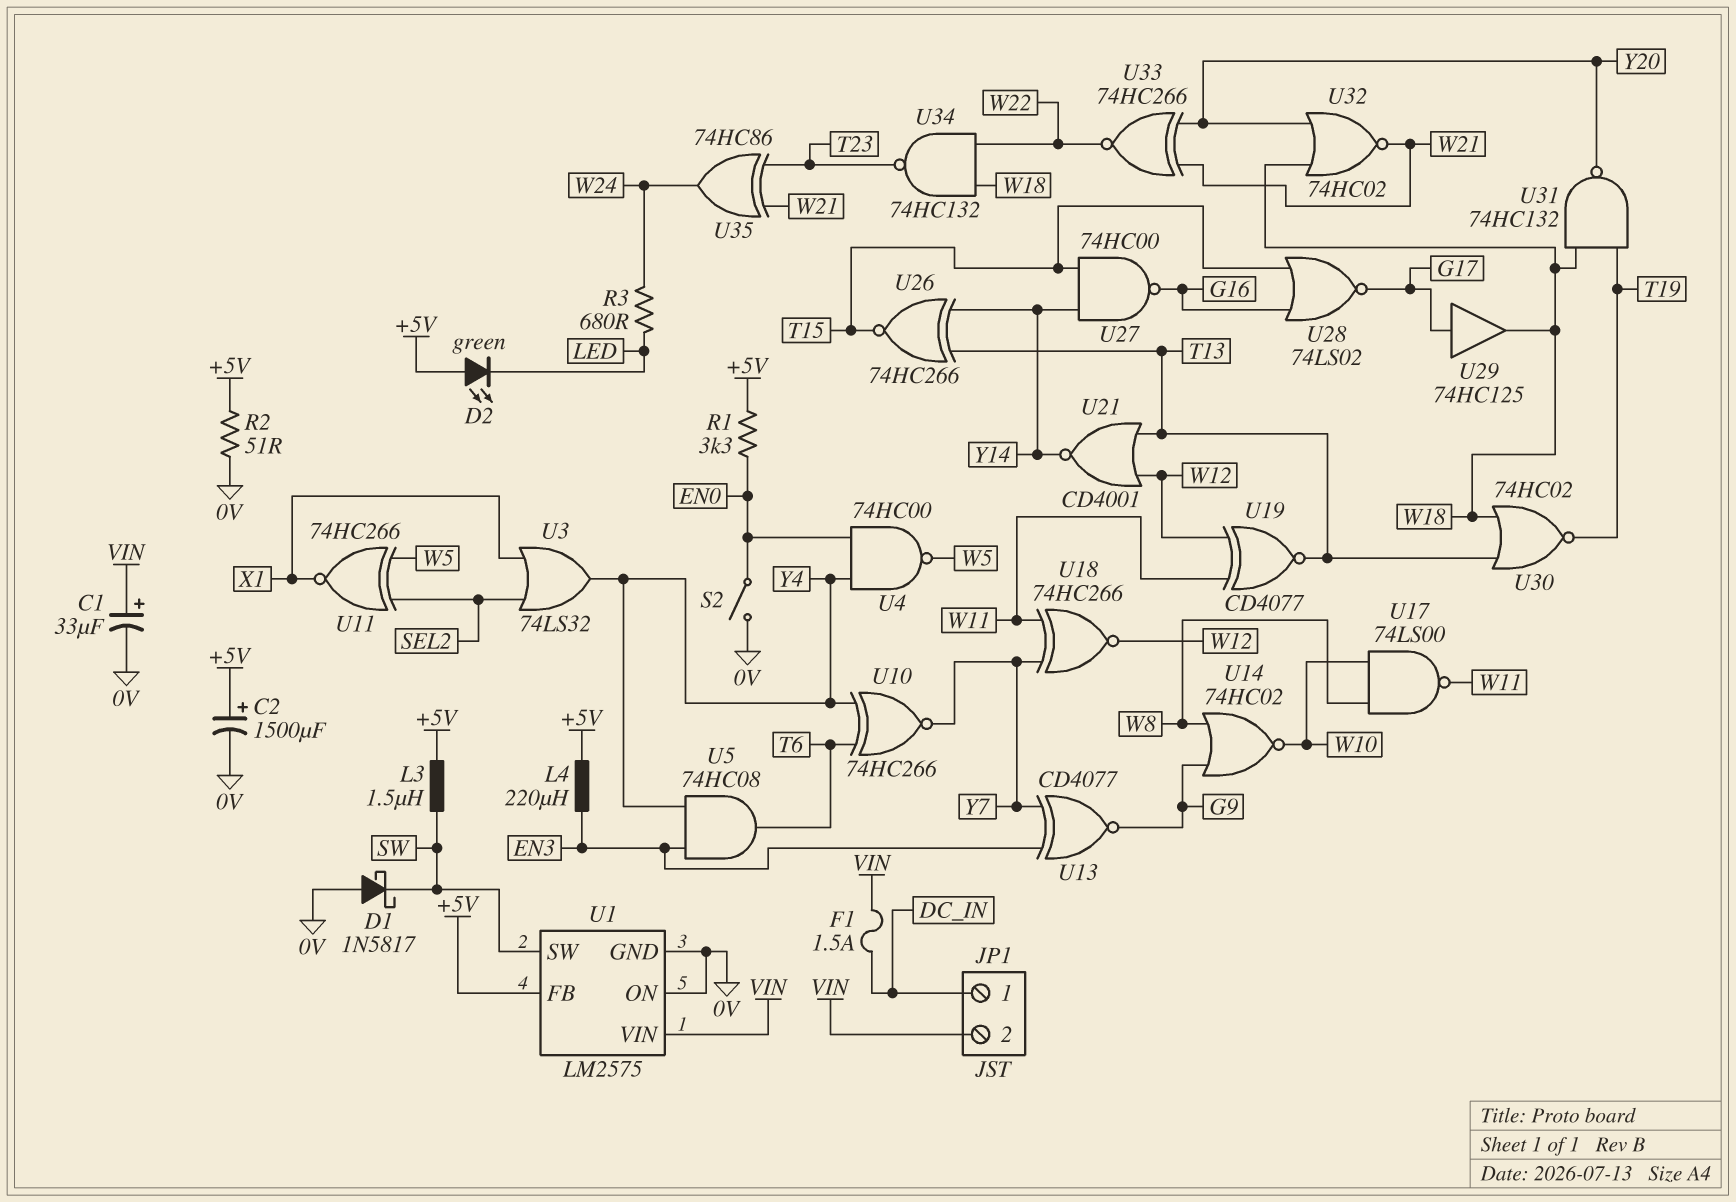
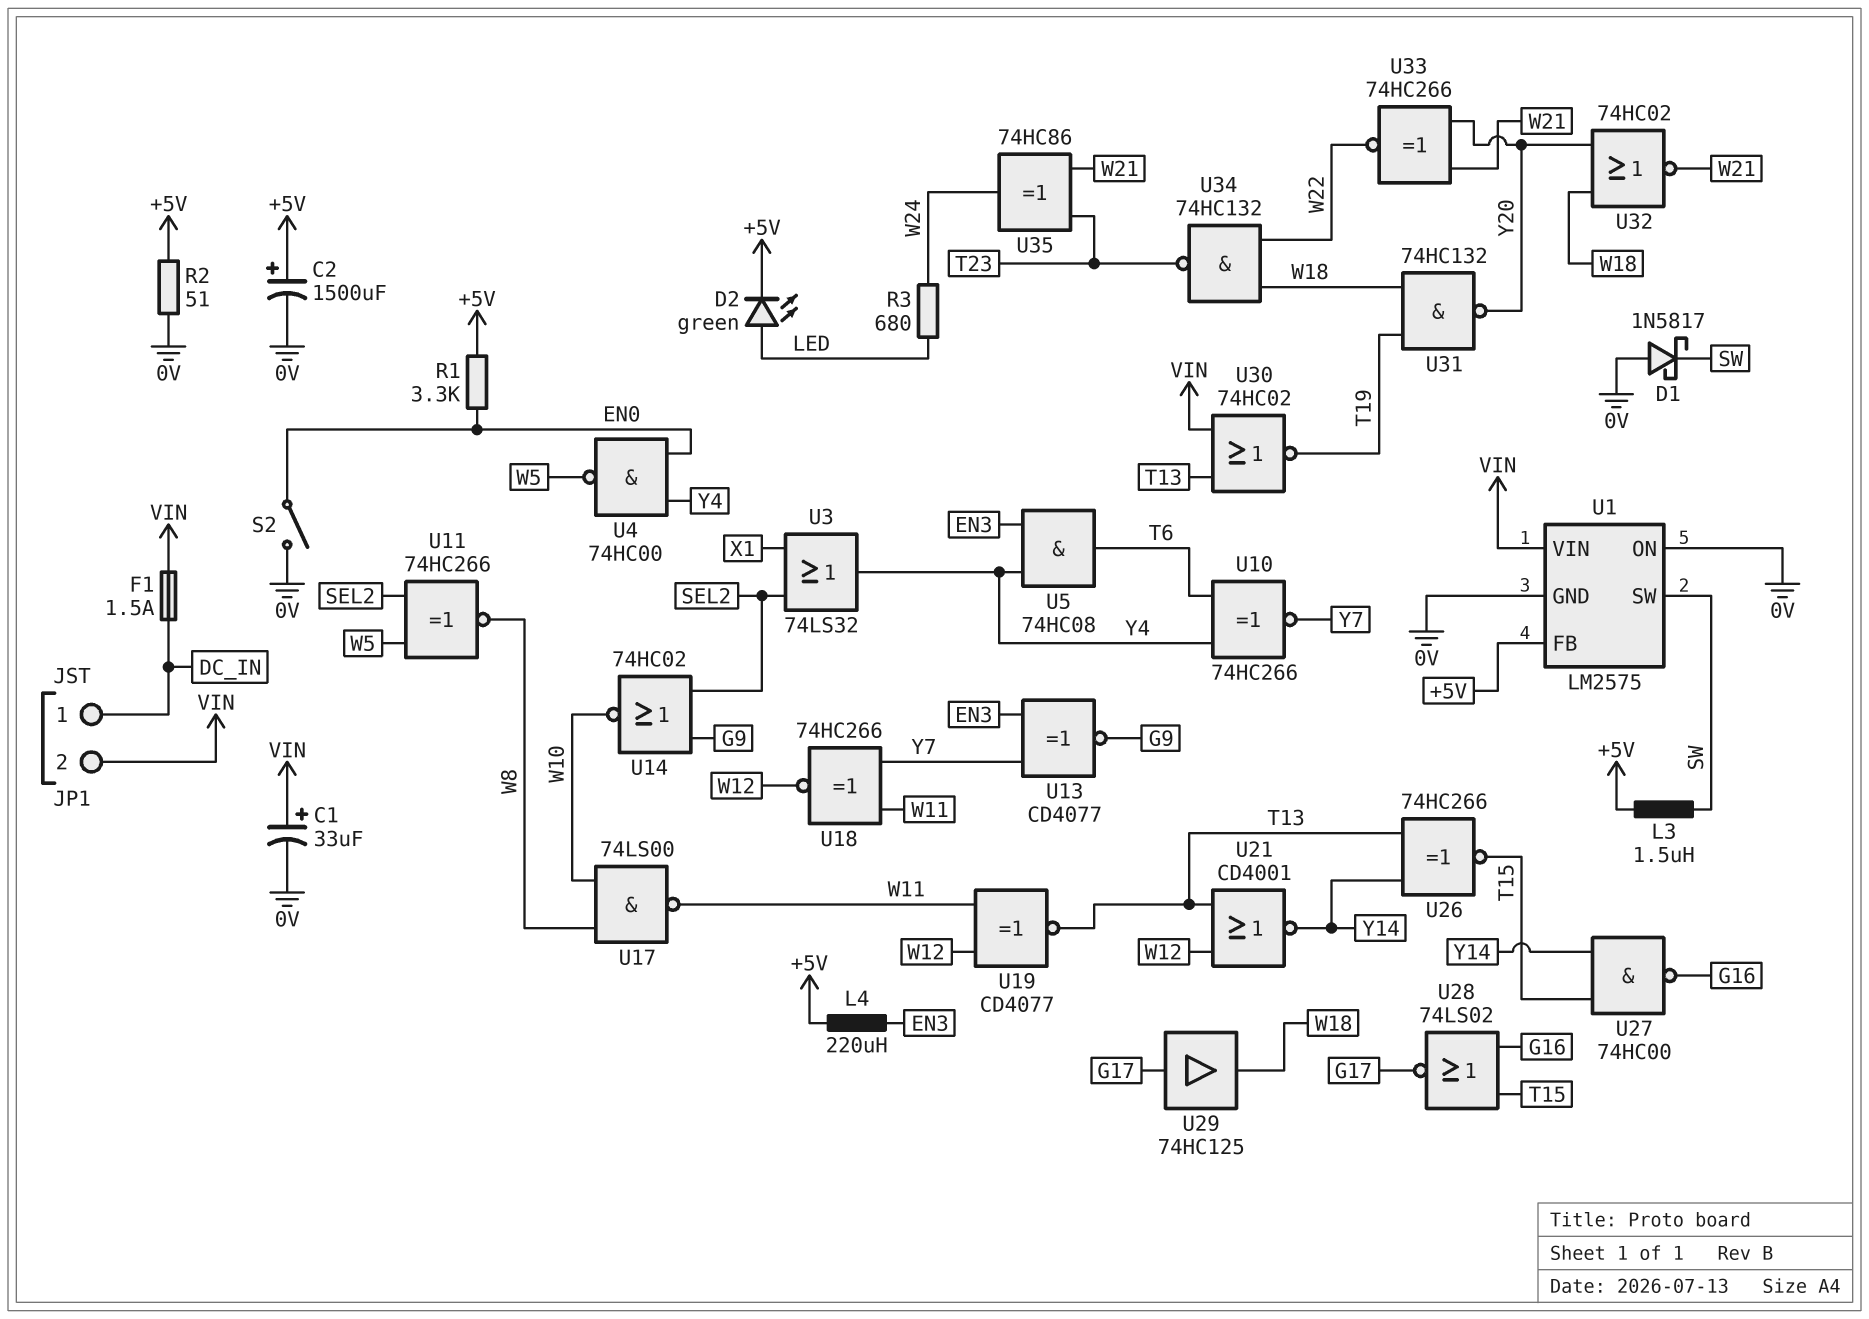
D2: LED green (A +5V, K LED) -> LED green (A LED, K +5V)
U11: XNOR 74HC266 (in SEL2, in W5, out X1) -> XNOR 74HC266 (in SEL2, in W5, out W8)
U14: NOR 74HC02 (in G9, in W8, out W10) -> NOR 74HC02 (in G9, in SEL2, out W10)
U30: NOR 74HC02 (in T13, in W18, out T19) -> NOR 74HC02 (in T13, in VIN, out T19)

